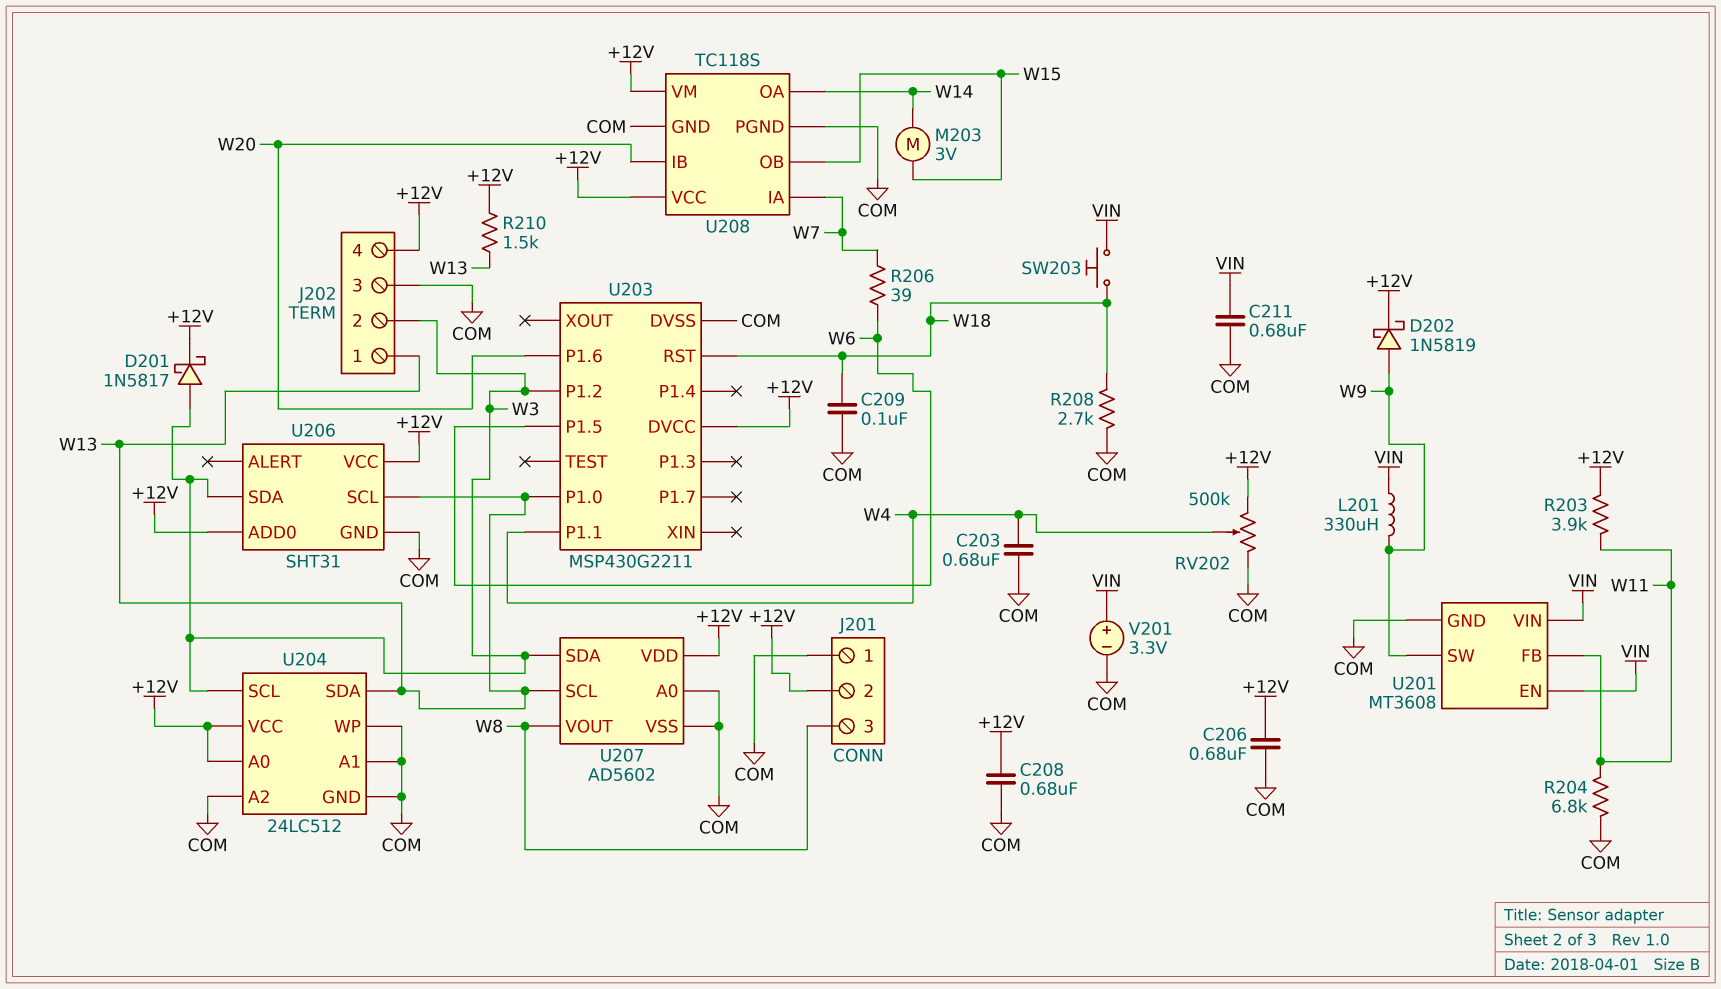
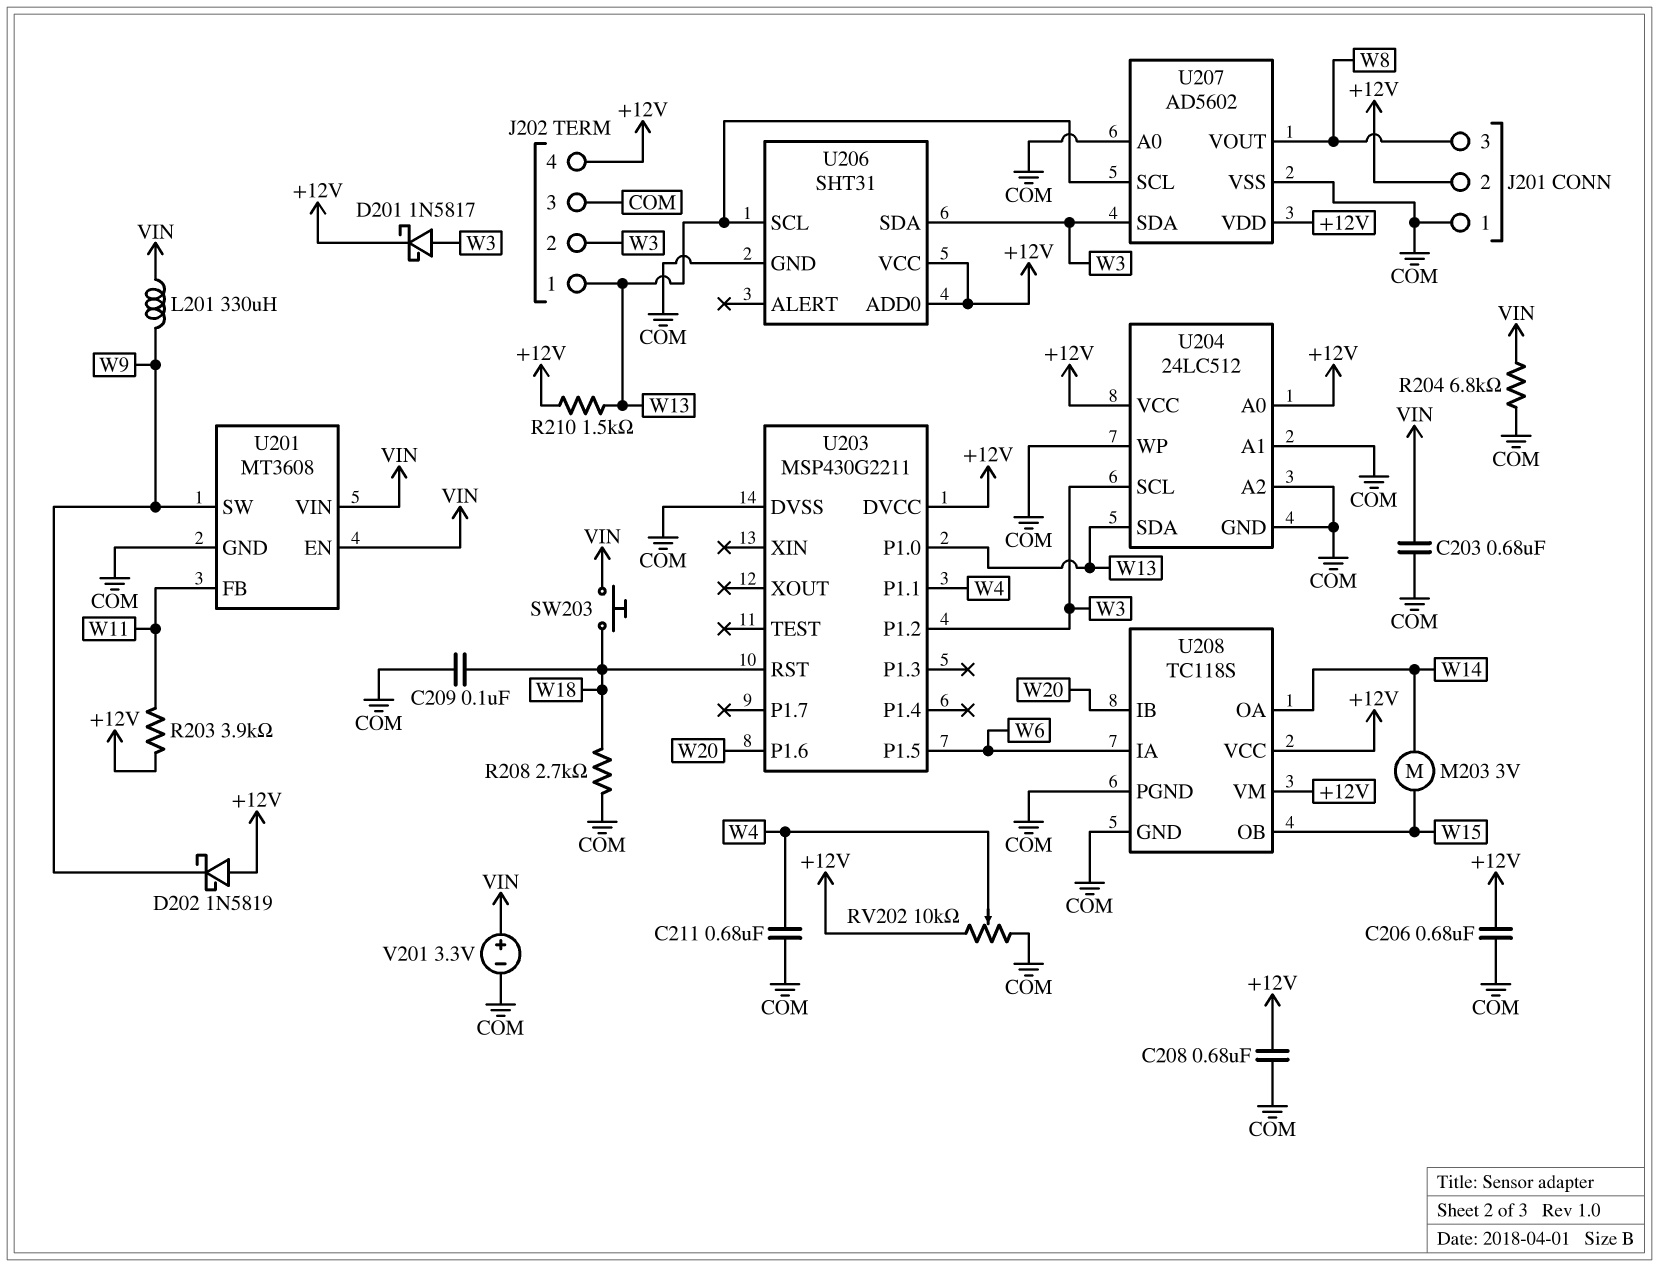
C203: 680nF (COM, W4) -> 680nF (COM, VIN)
C211: 680nF (COM, VIN) -> 680nF (COM, W4)
D202: schottky 1N5819 (A W9, K +12V) -> schottky 1N5819 (A +12V, K W9)
R204: 6.8k (COM, W11) -> 6.8k (COM, VIN)
R206: 39 (W6, W7) -> none
RV202: 500k (+12V, COM, wiper W4) -> 10k (+12V, COM, wiper W4)
U208 pin IA: W7 -> W6

